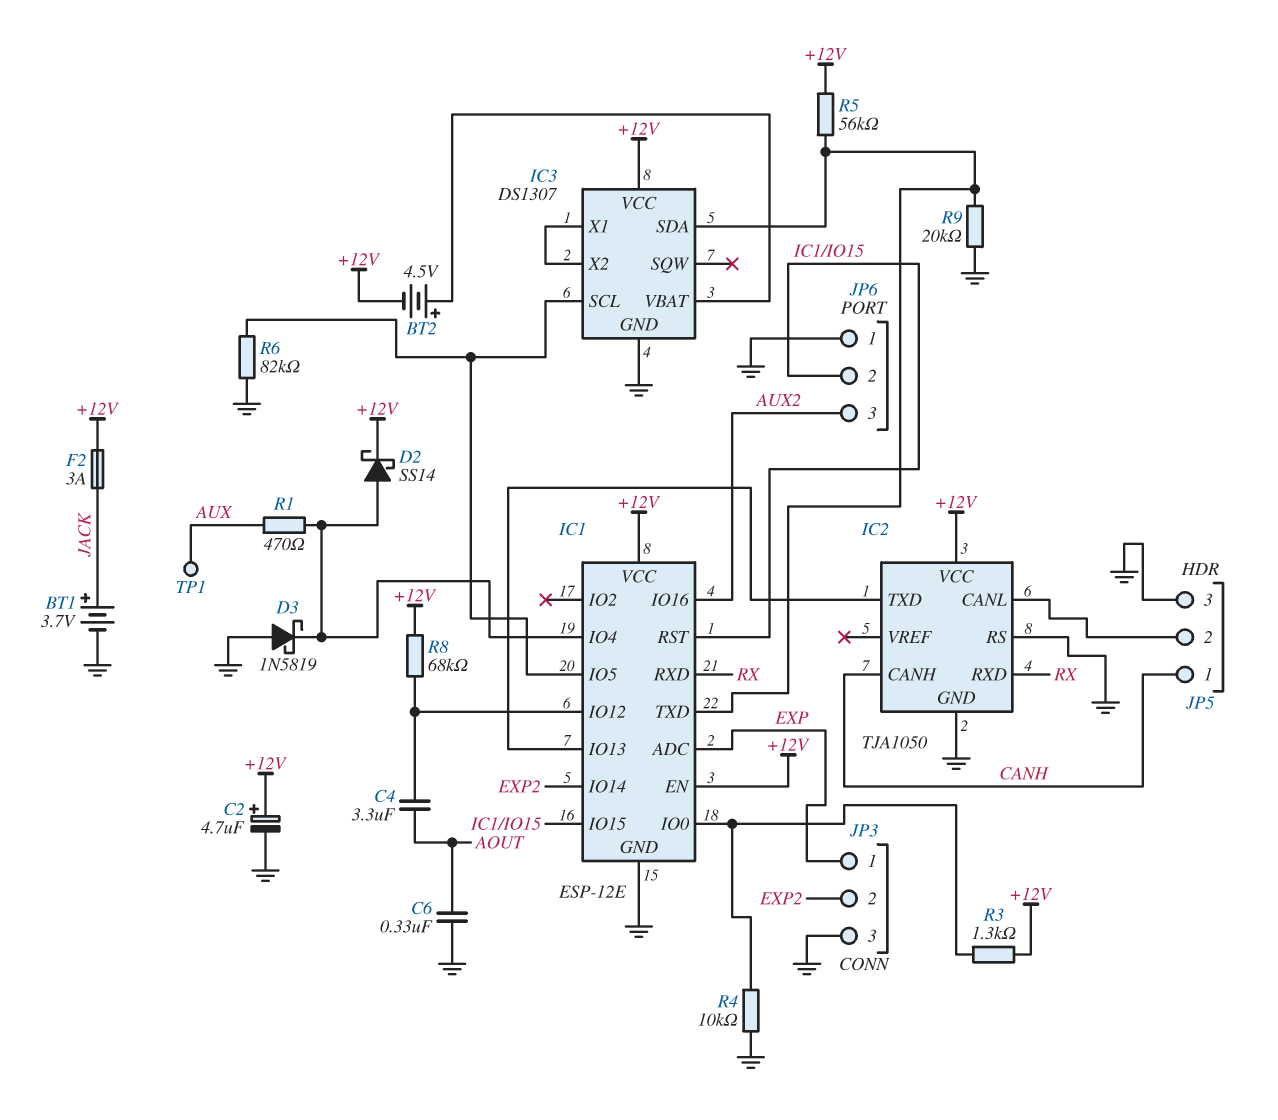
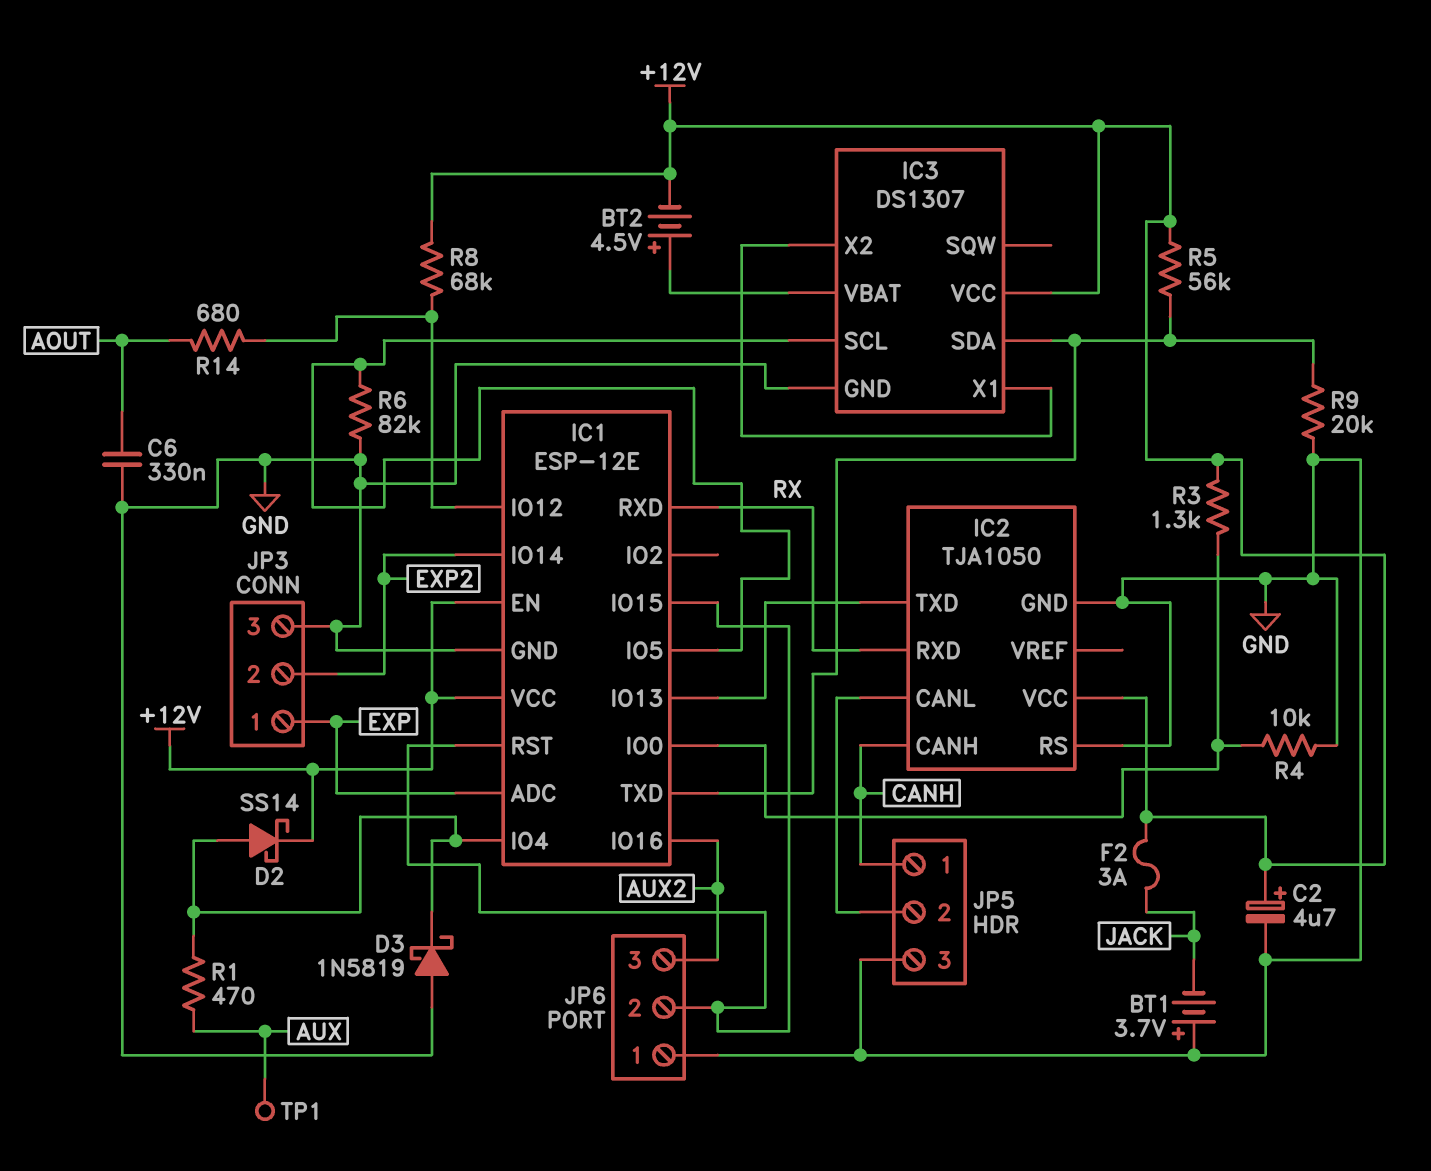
BT1: 3.7V (plus JACK, minus GND) -> 3.7V (plus GND, minus JACK)
C4: 3.3uF (AOUT, IC1/IO12) -> none
R14: none -> 680 (AOUT, IC1/IO12)

